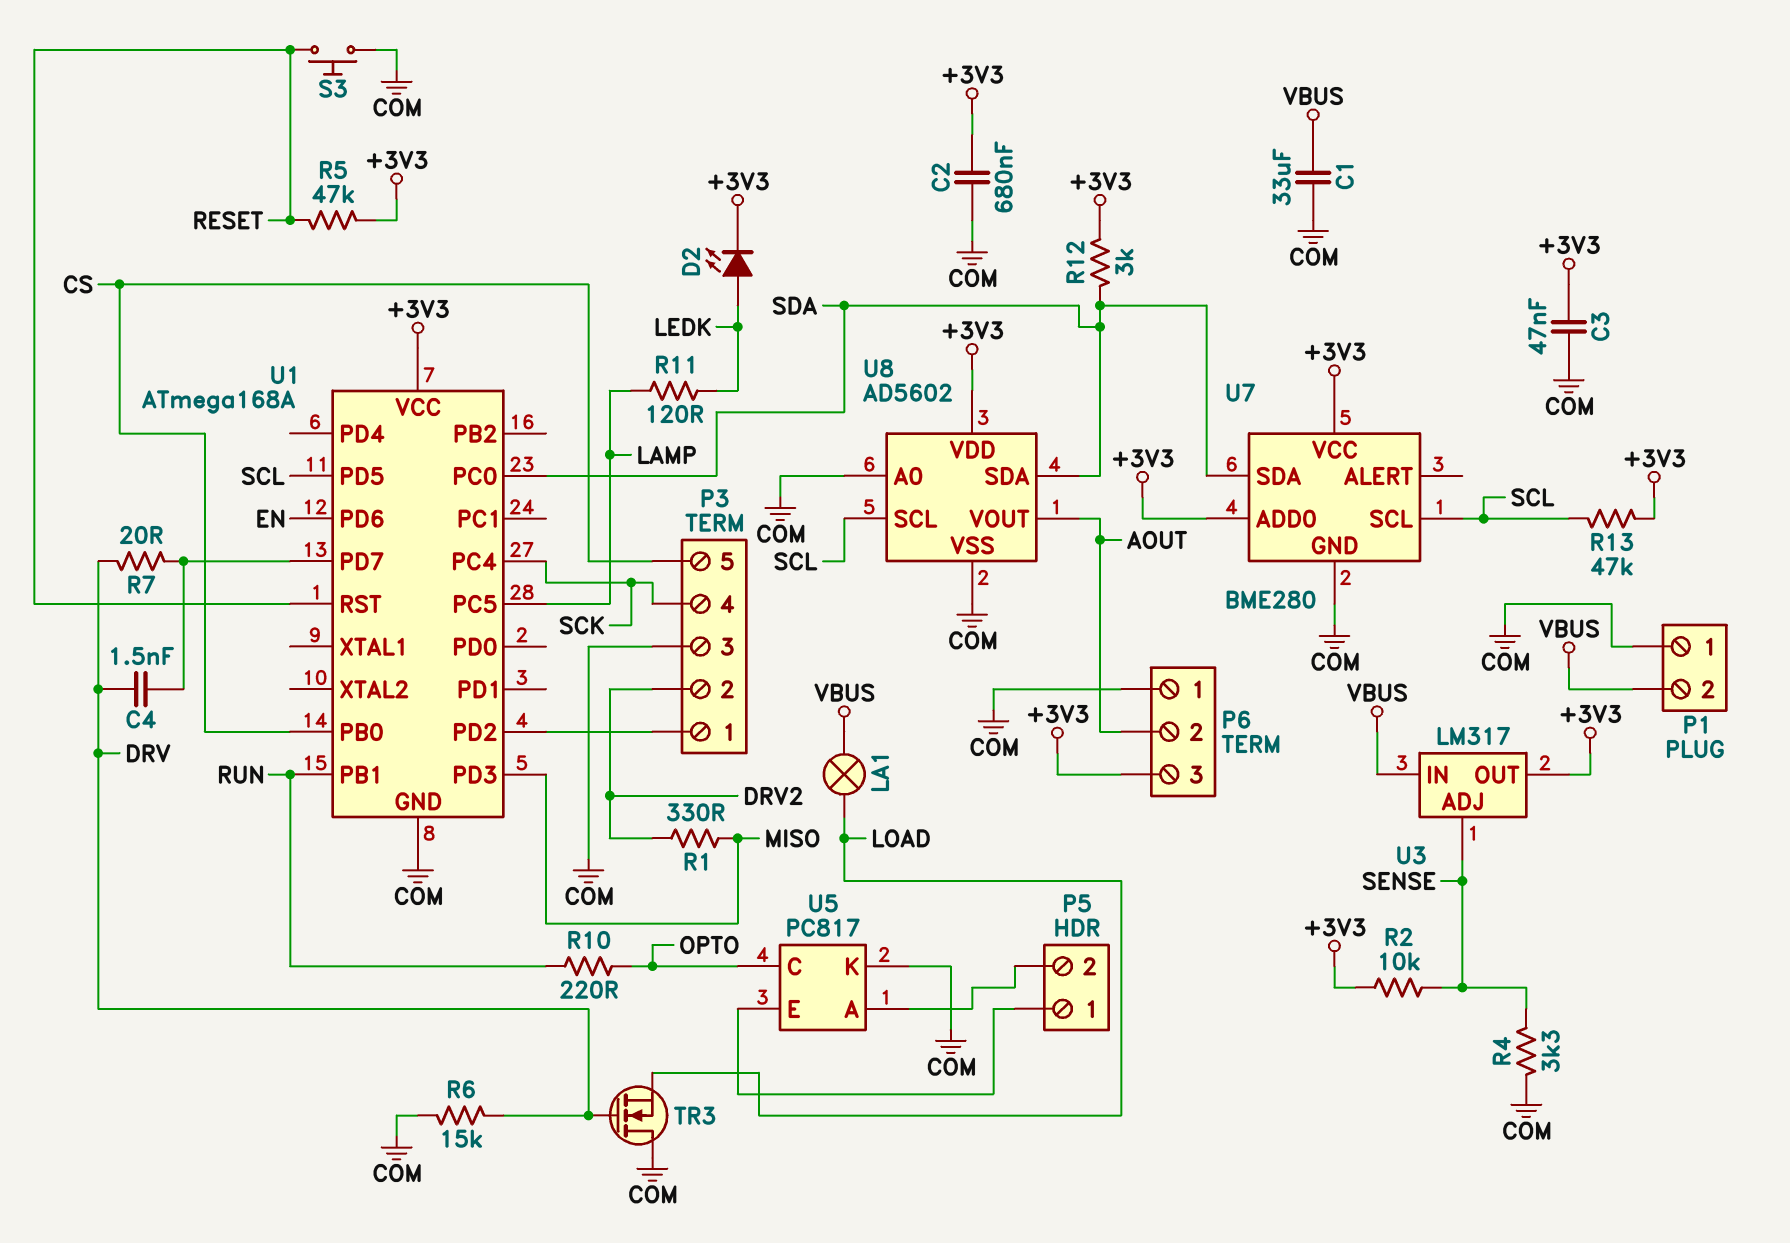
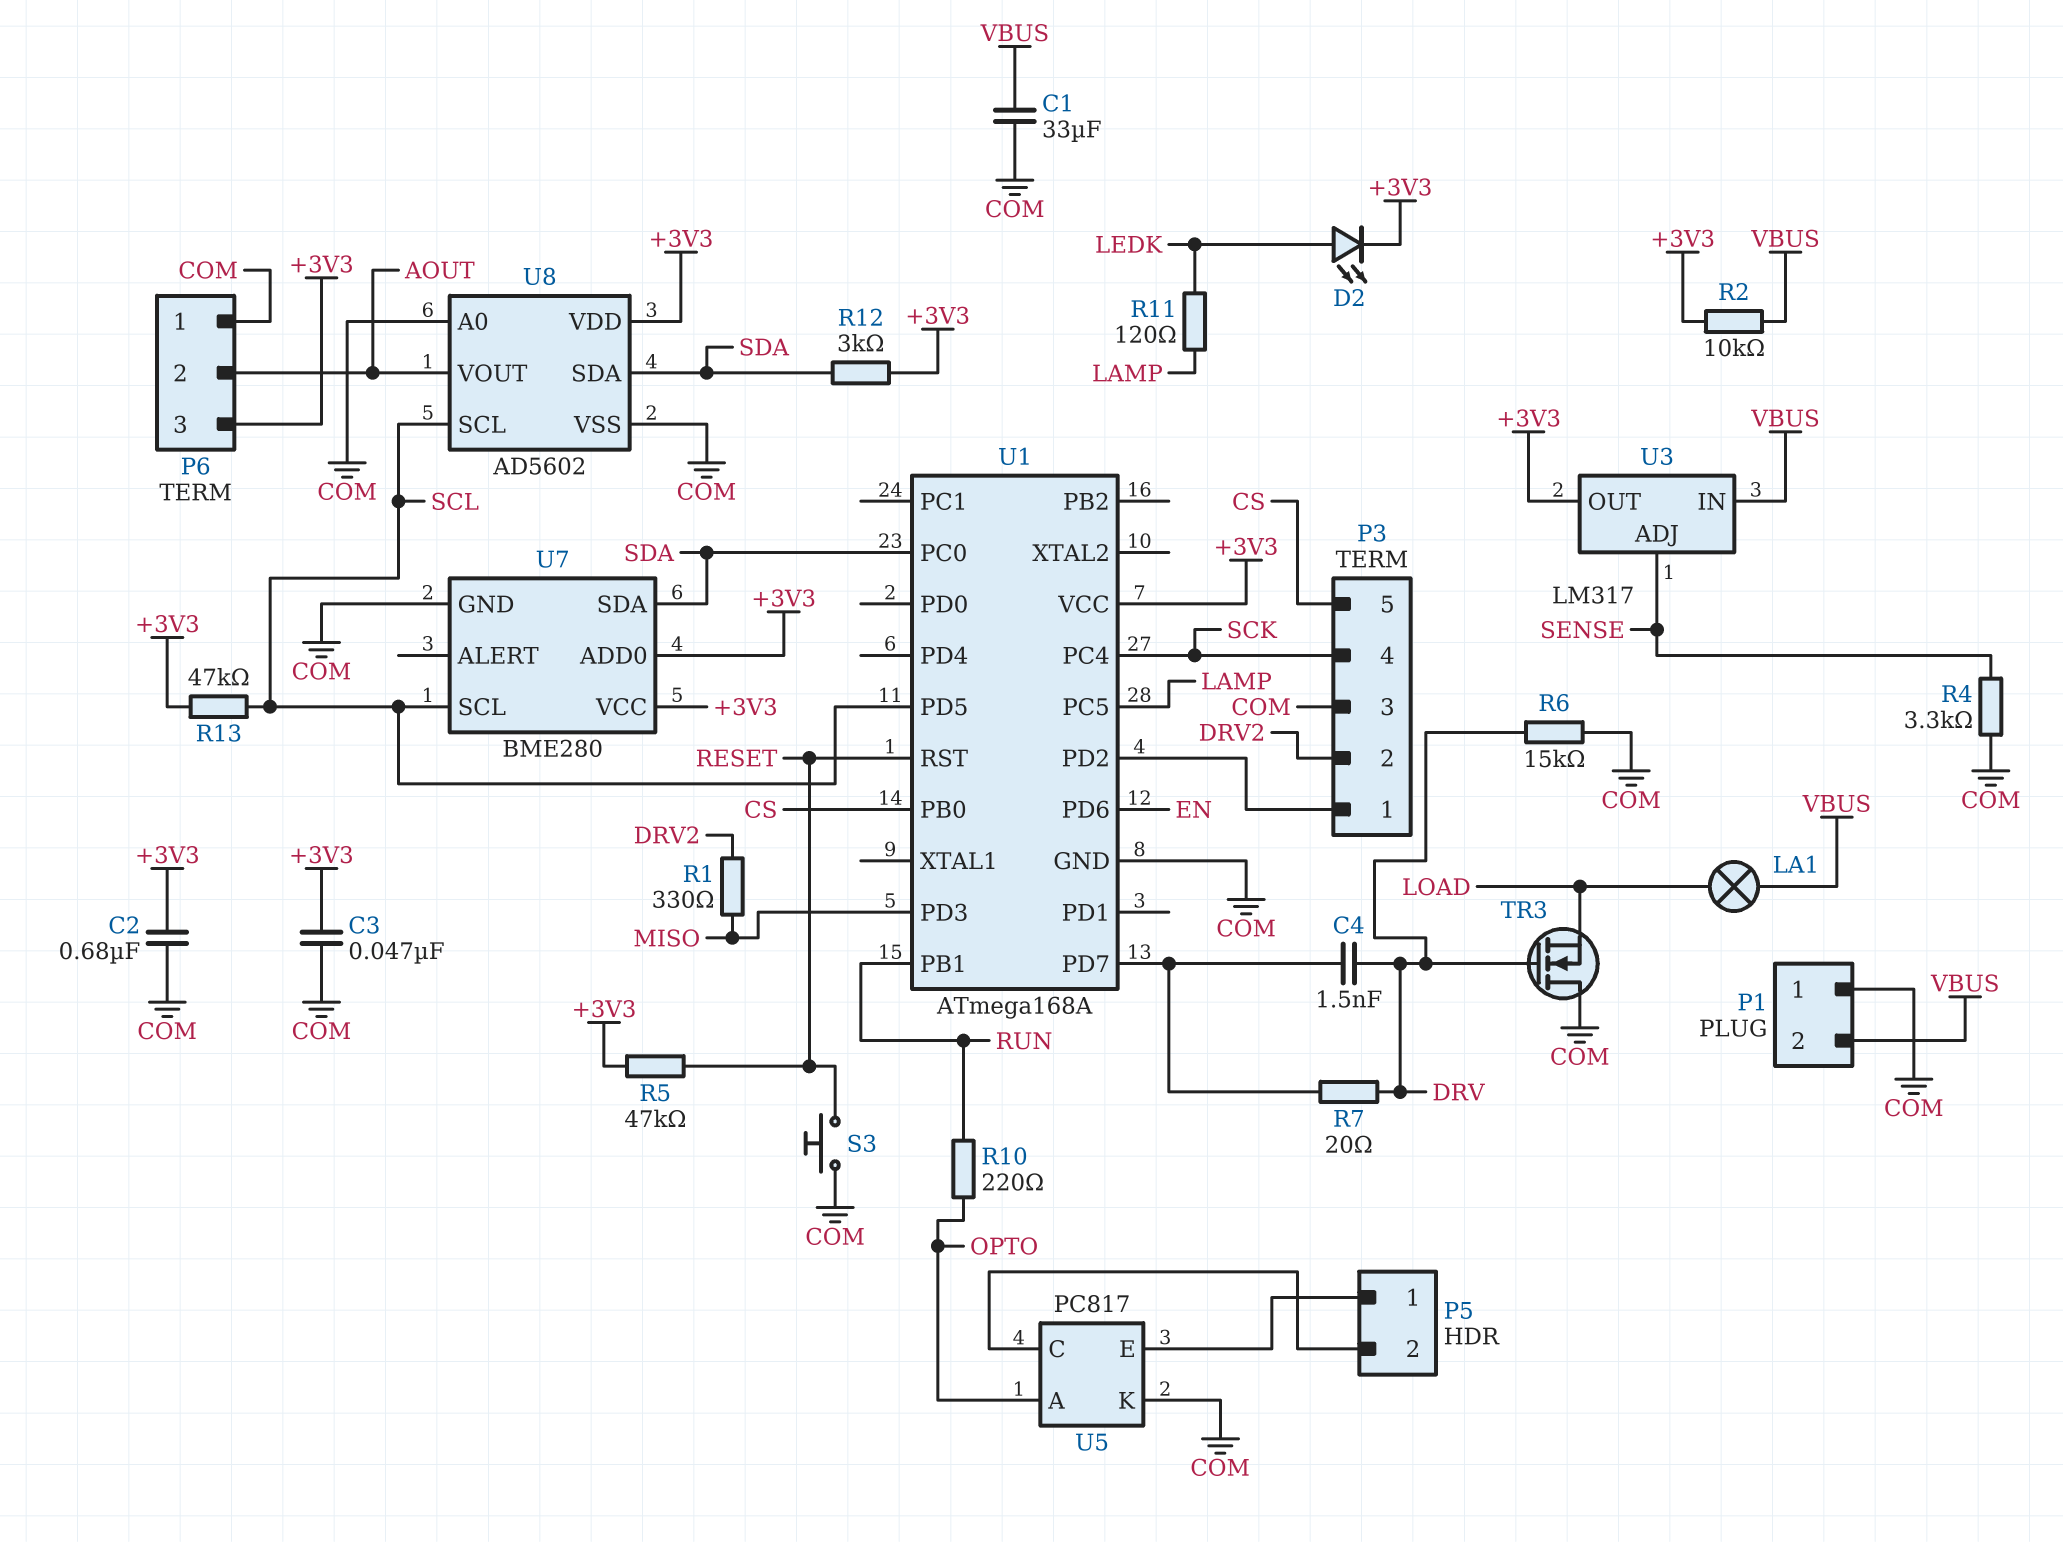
R2: 10k (+3V3, SENSE) -> 10k (+3V3, VBUS)
U5 pin A: P5/2 -> OPTO
U5 pin C: OPTO -> P5/2

